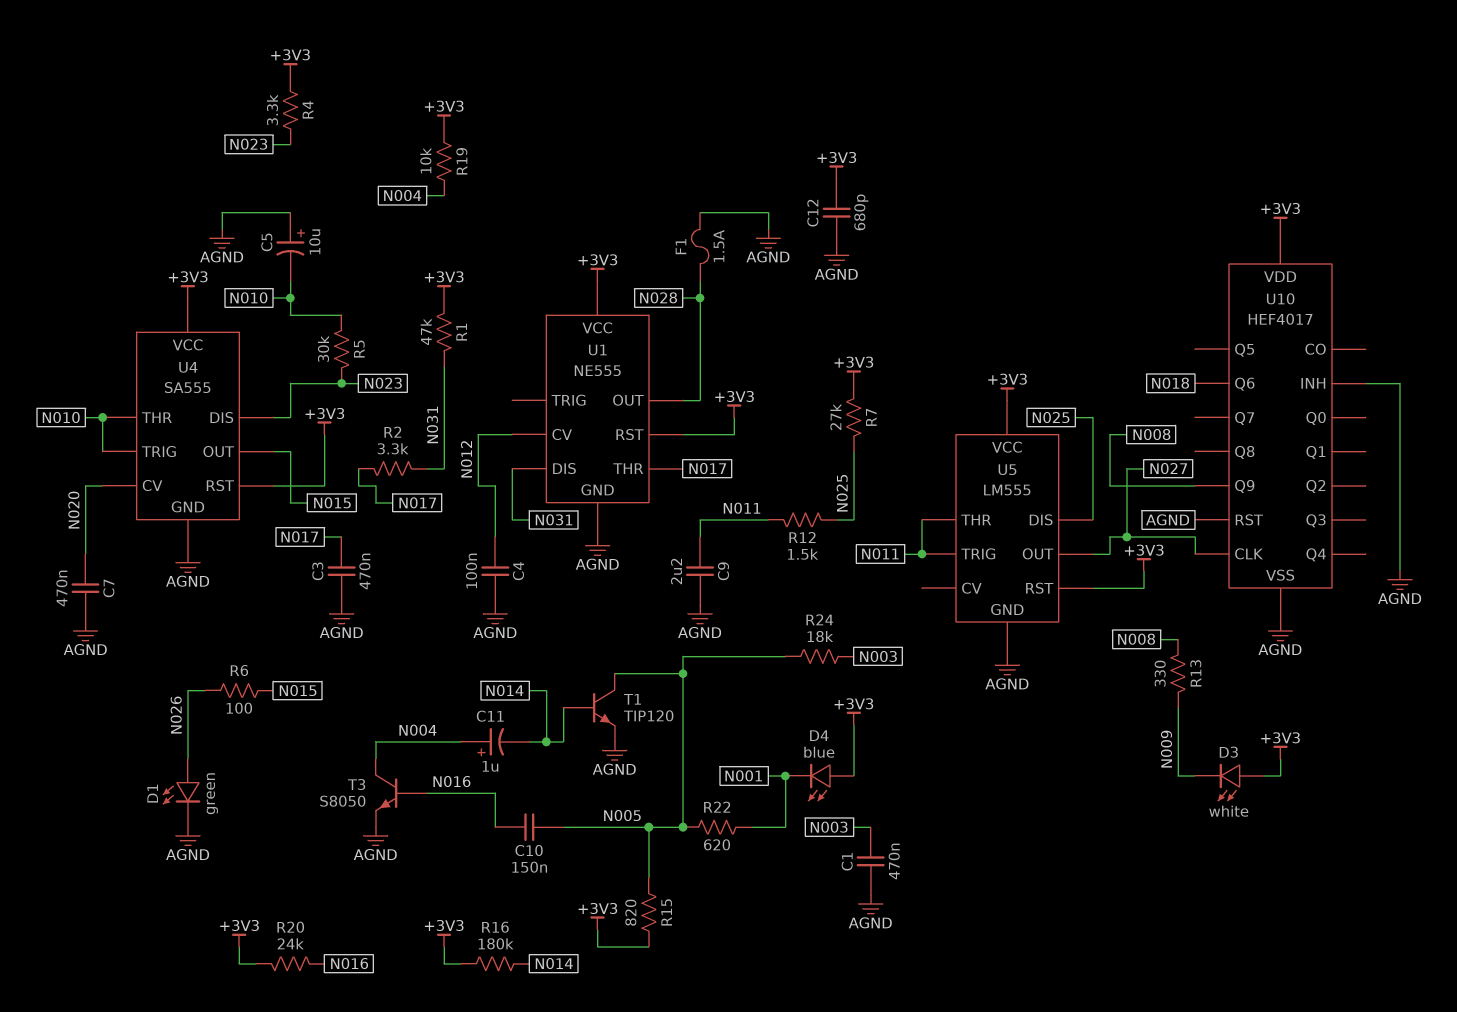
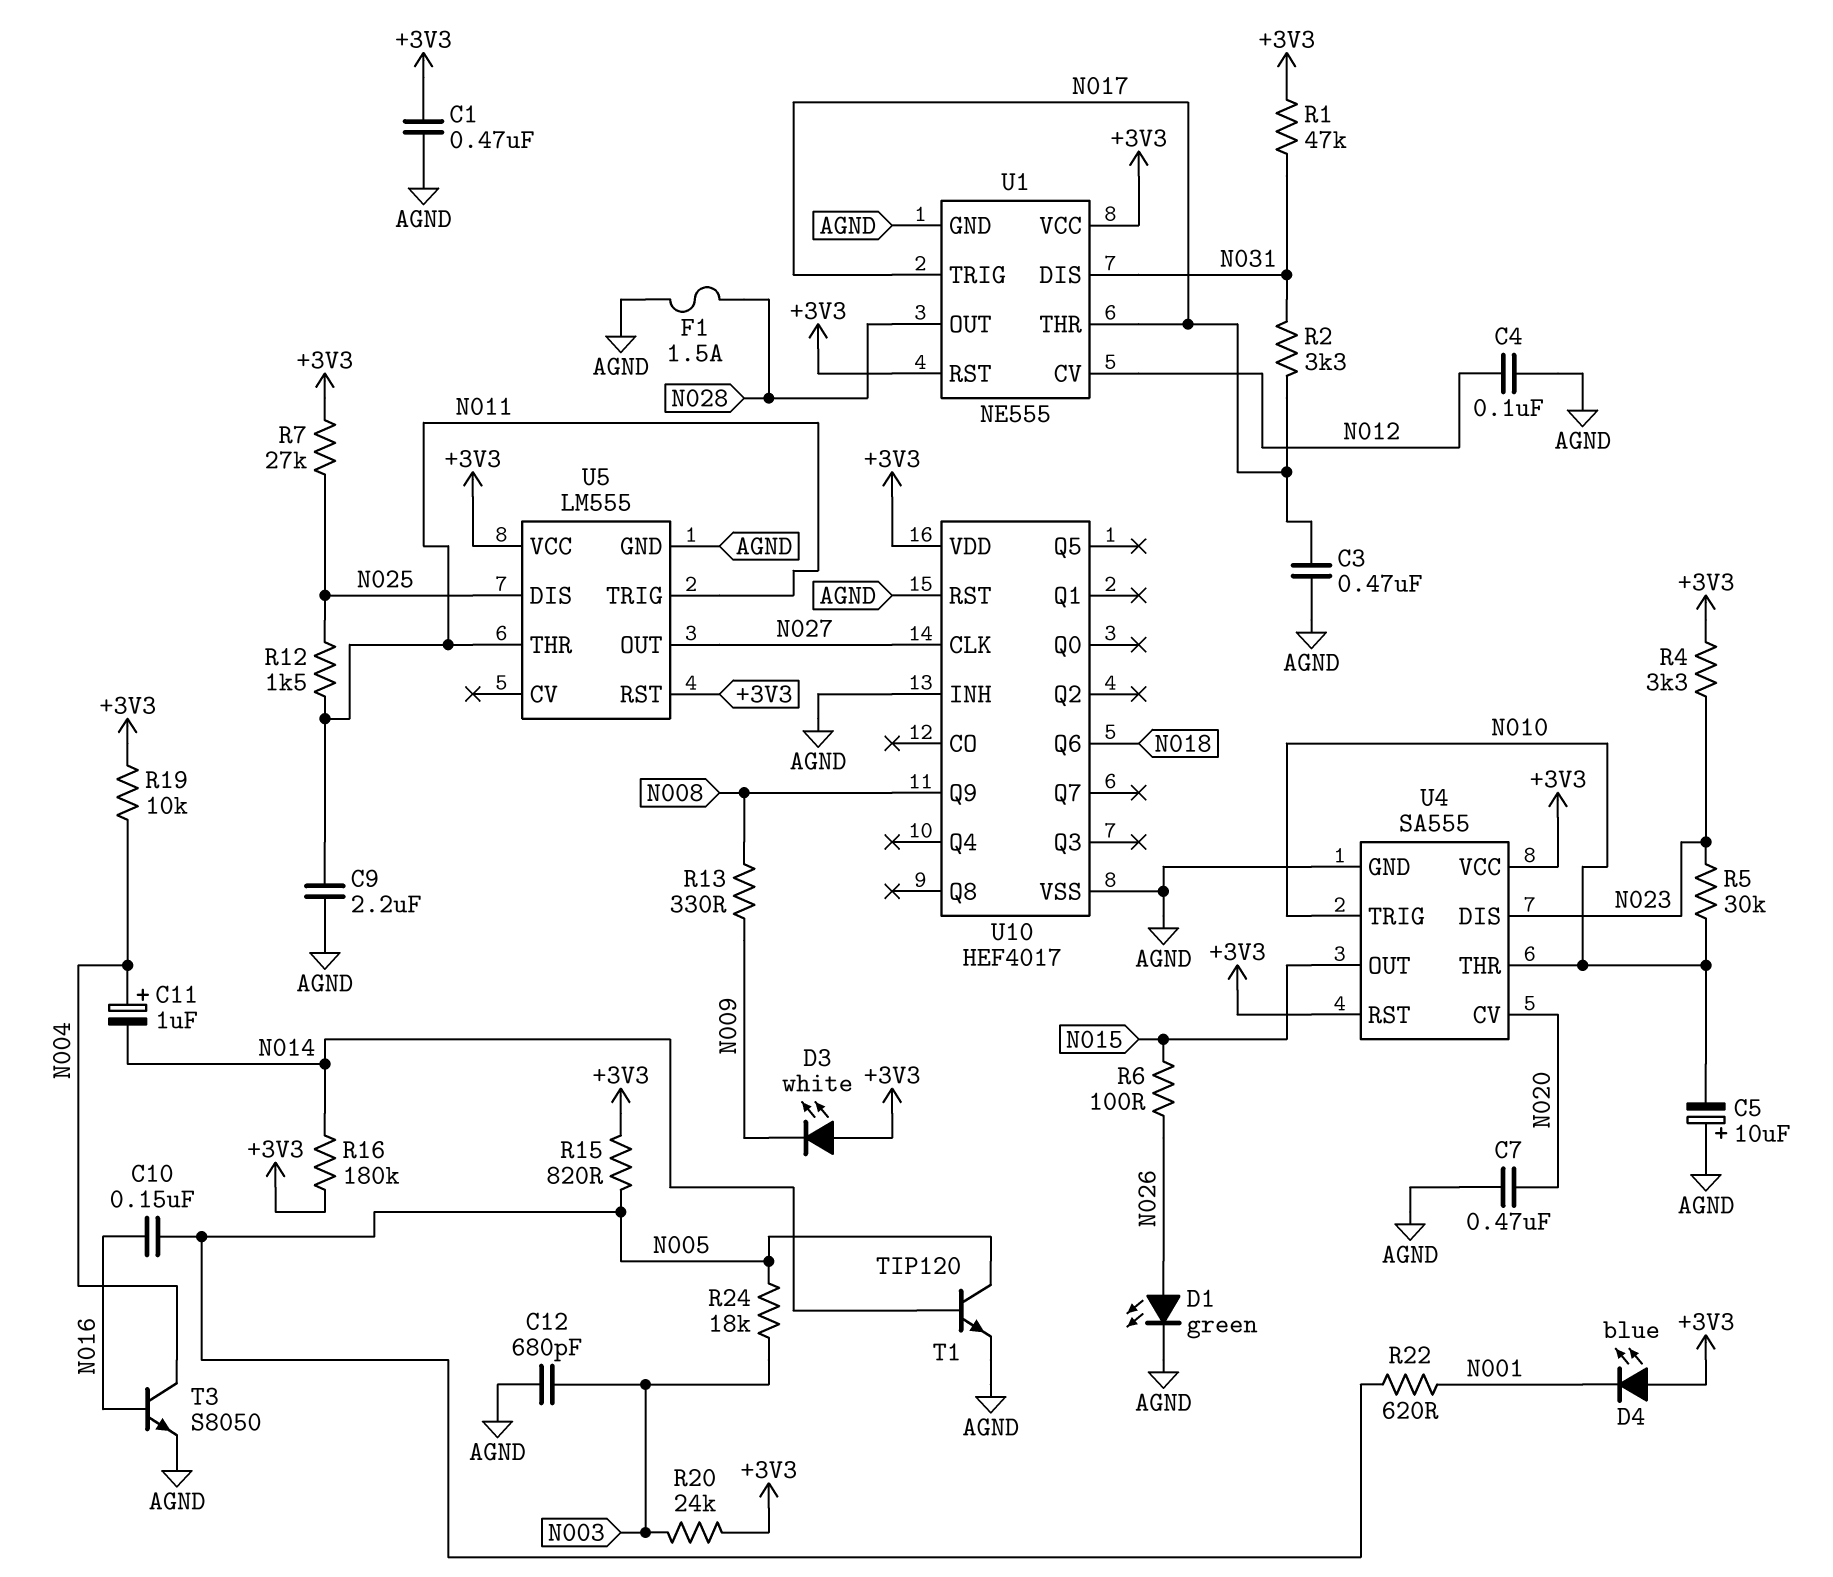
C1: 470nF (AGND, N003) -> 470nF (+3V3, AGND)
C12: 680pF (+3V3, AGND) -> 680pF (AGND, N003)
R20: 24k (+3V3, N016) -> 24k (+3V3, N003)
U1 pin TRIG: none -> N017

